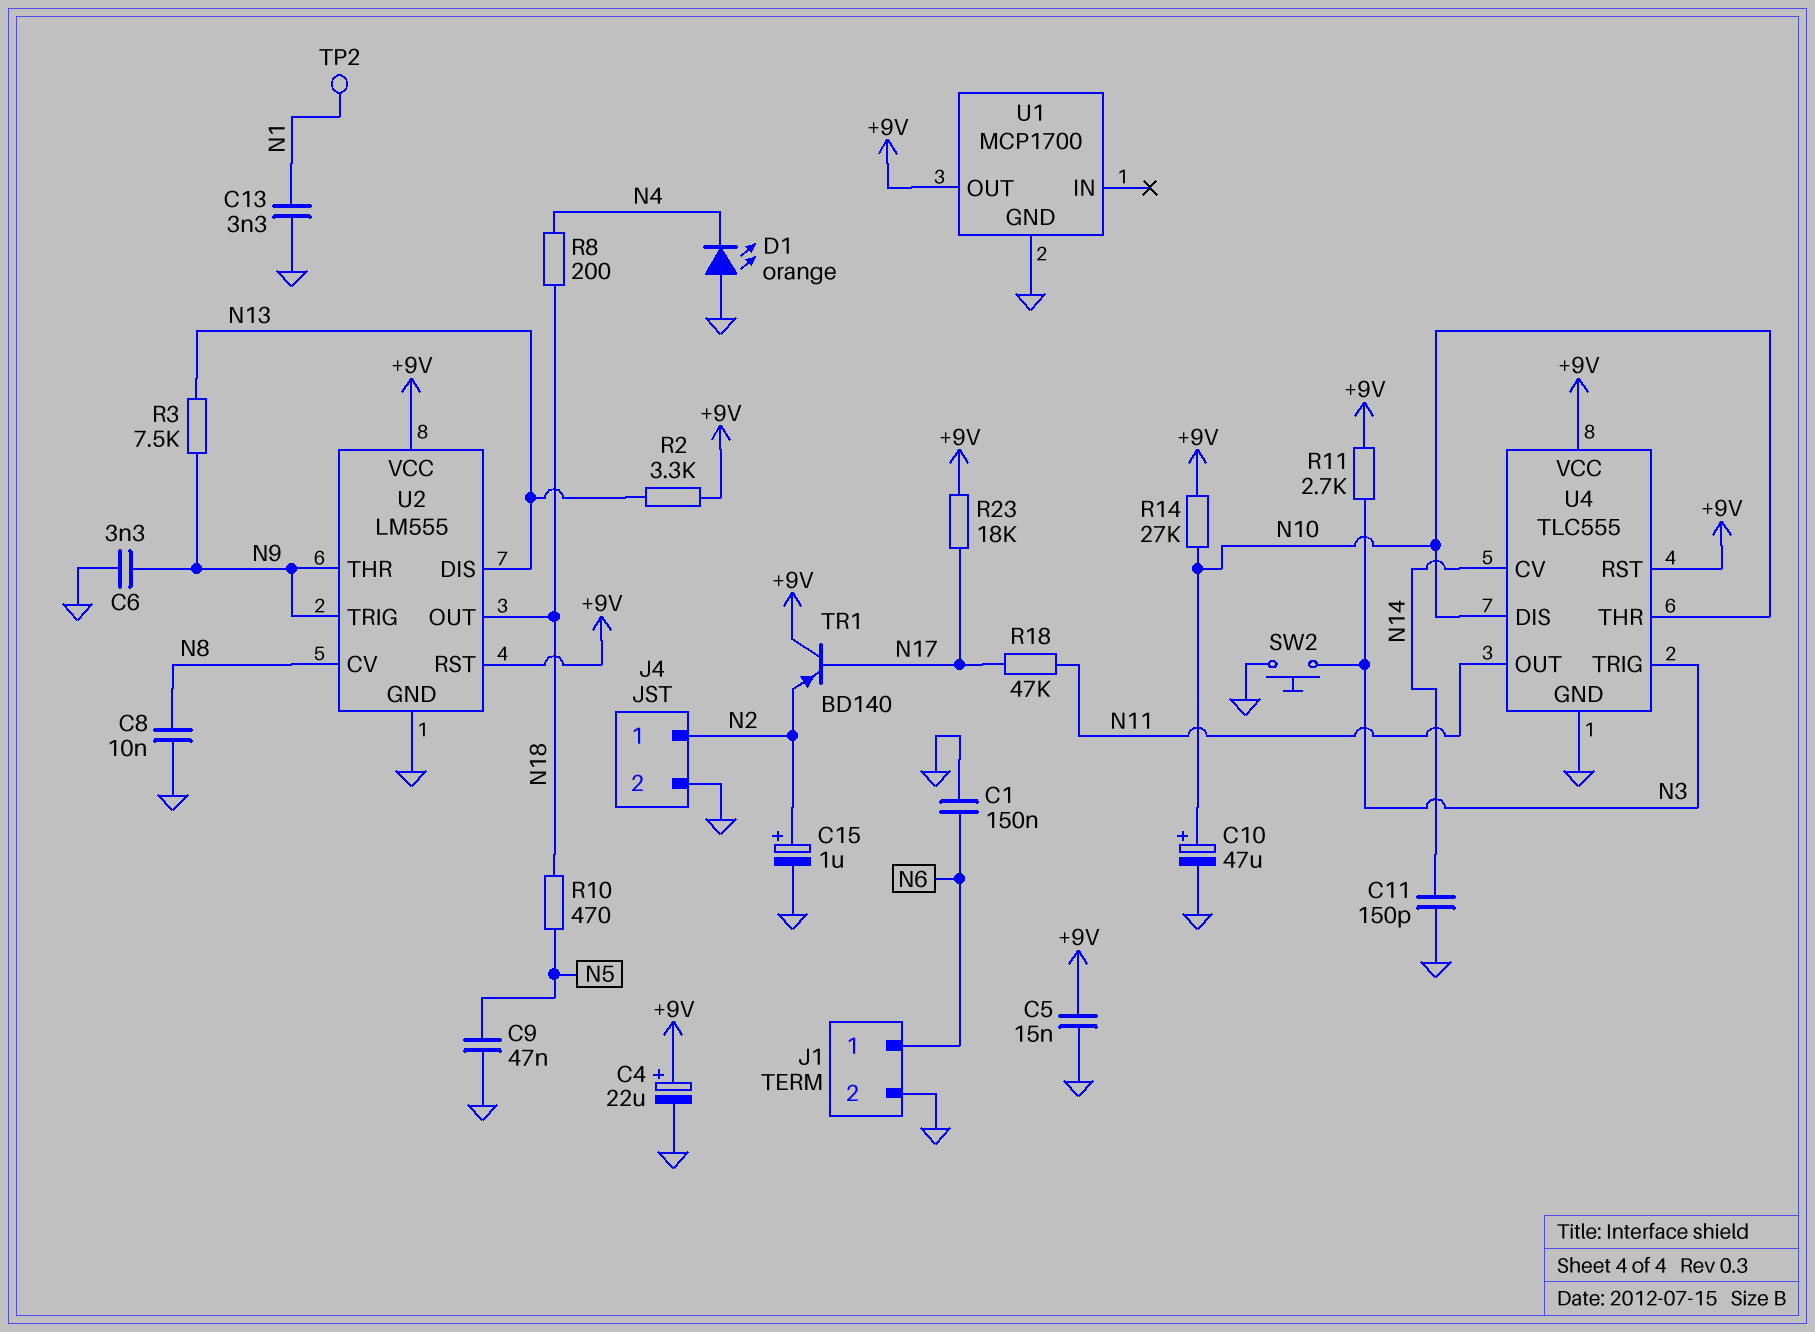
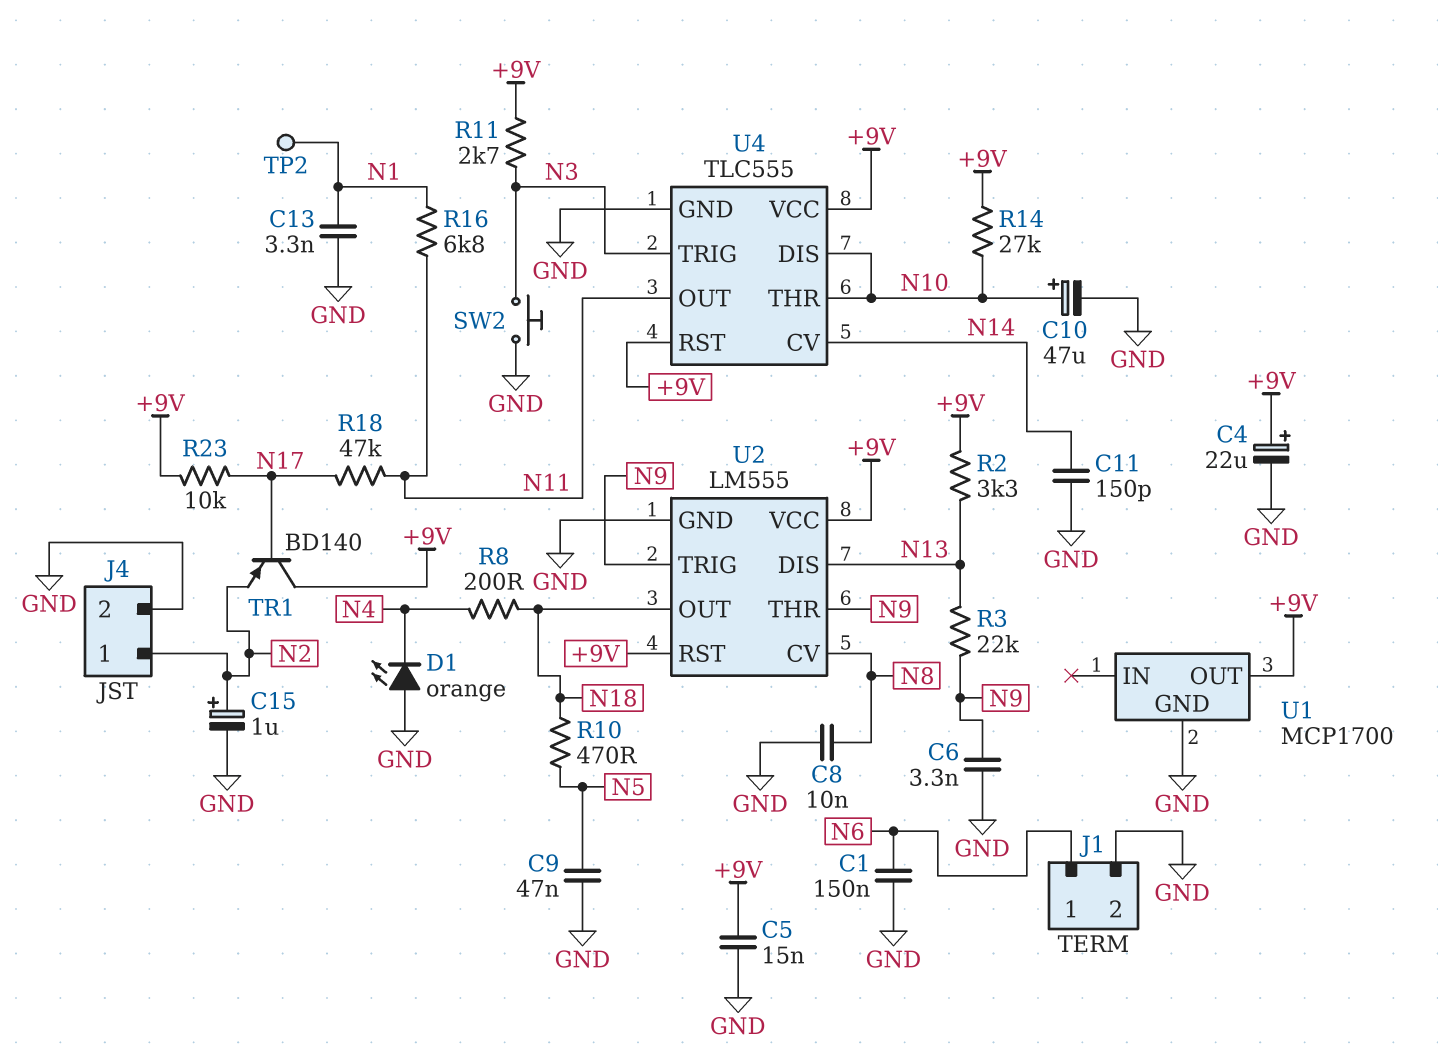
R3: 7.5k (N9, N13) -> 22k (N9, N13)
R16: none -> 6.8k (N1, N11)
R23: 18k (+9V, N17) -> 10k (+9V, N17)

